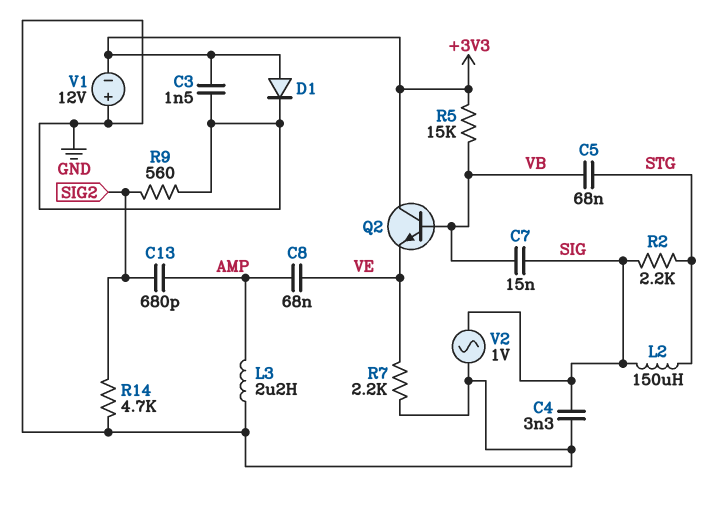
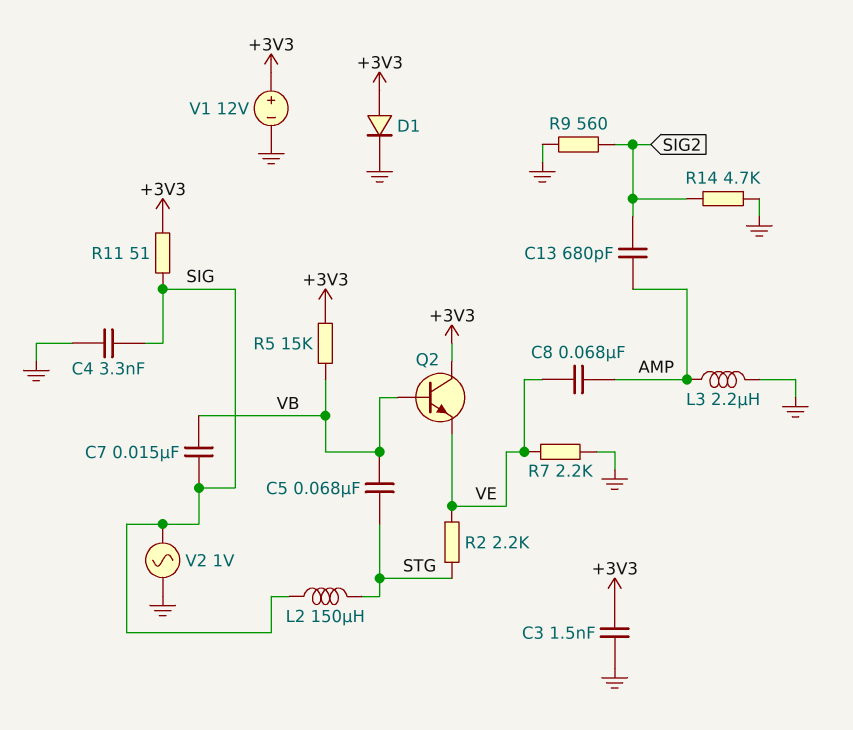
R2: 2.2k (SIG, STG) -> 2.2k (STG, VE)
R11: none -> 51 (+3V3, SIG)
V1: 12V (plus GND, minus +3V3) -> 12V (plus +3V3, minus GND)

